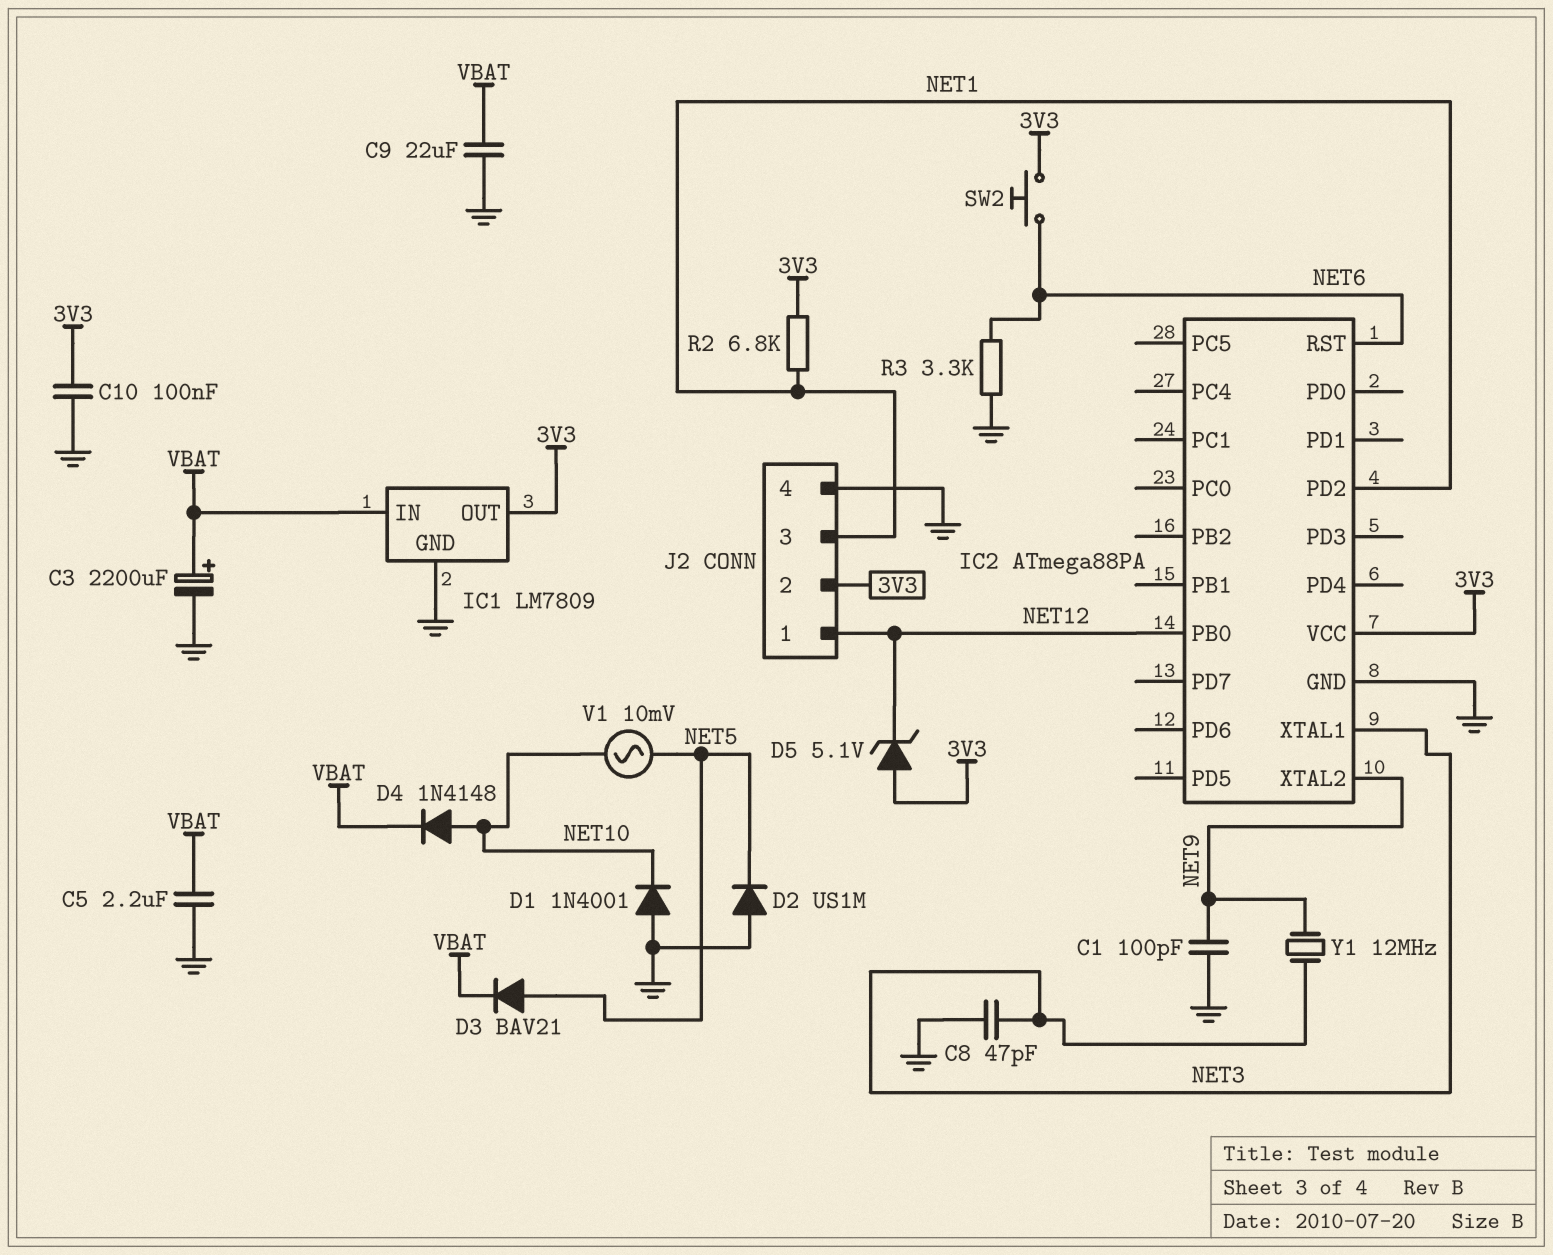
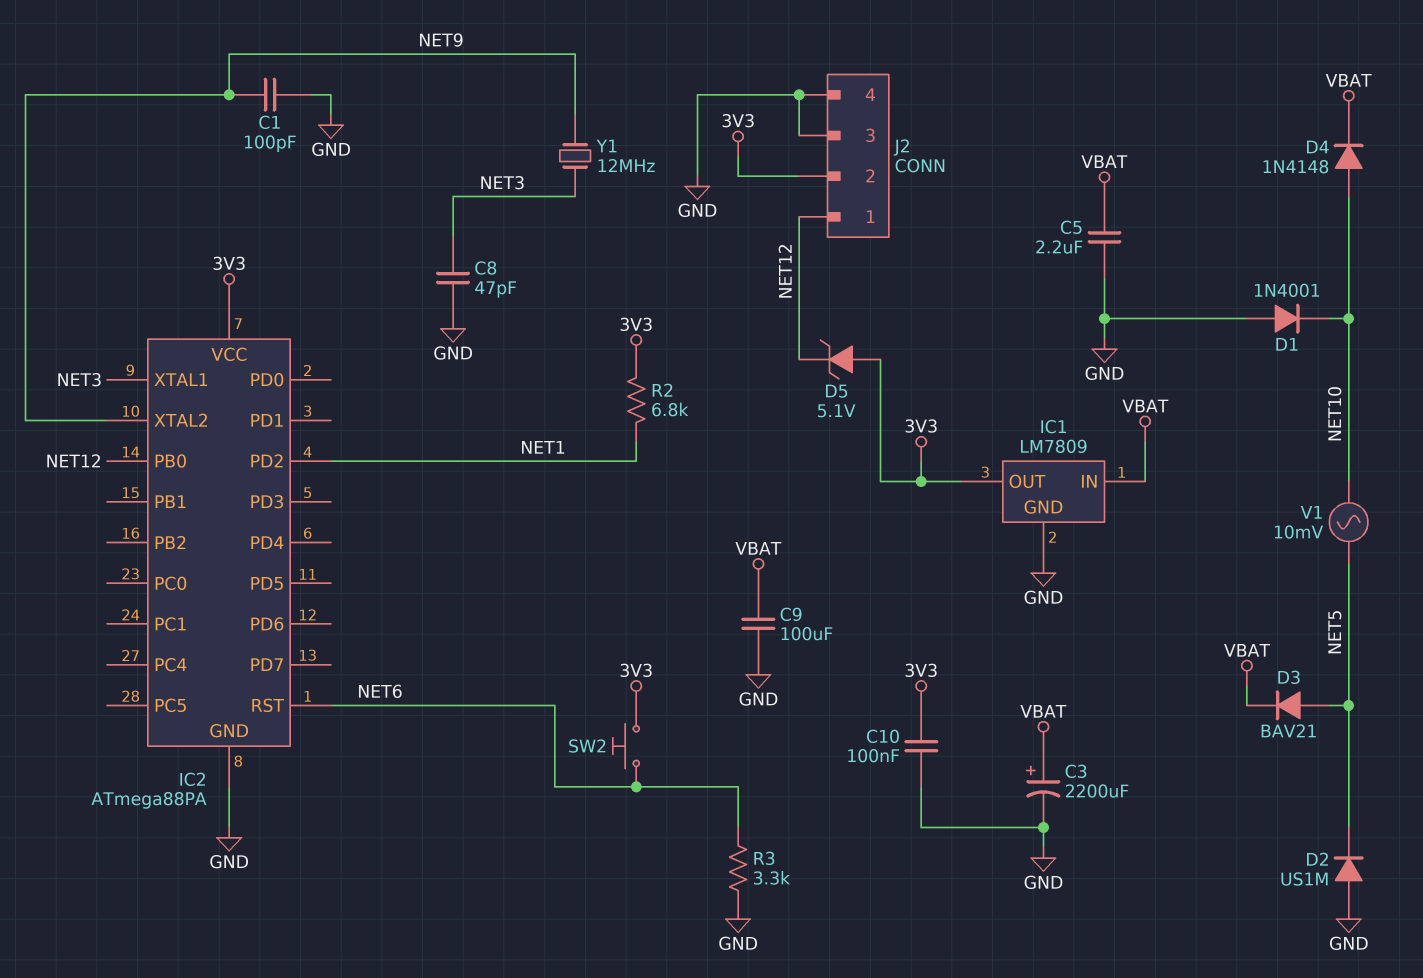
C9: 22uF (GND, VBAT) -> 100uF (GND, VBAT)
J2 pin 3: NET1 -> GND

